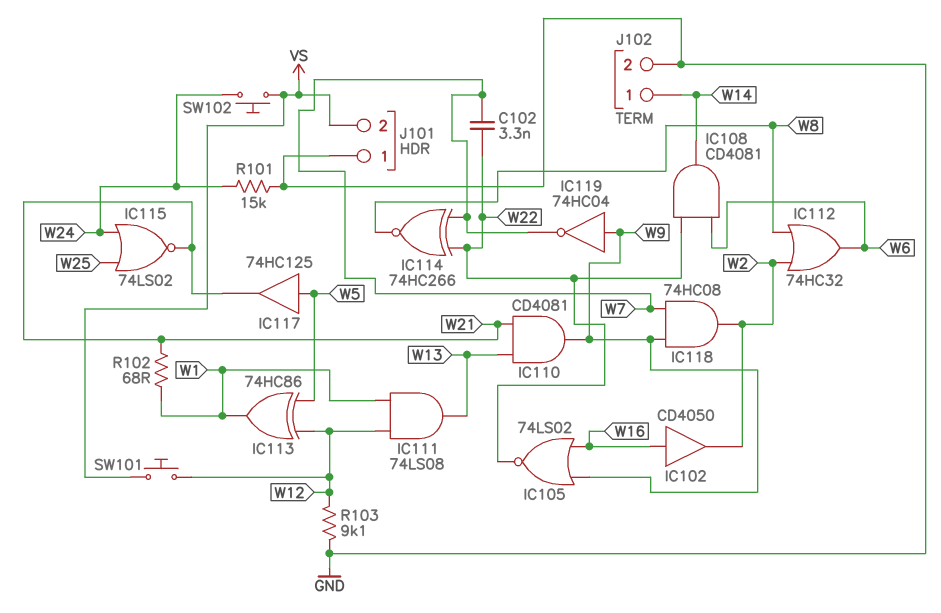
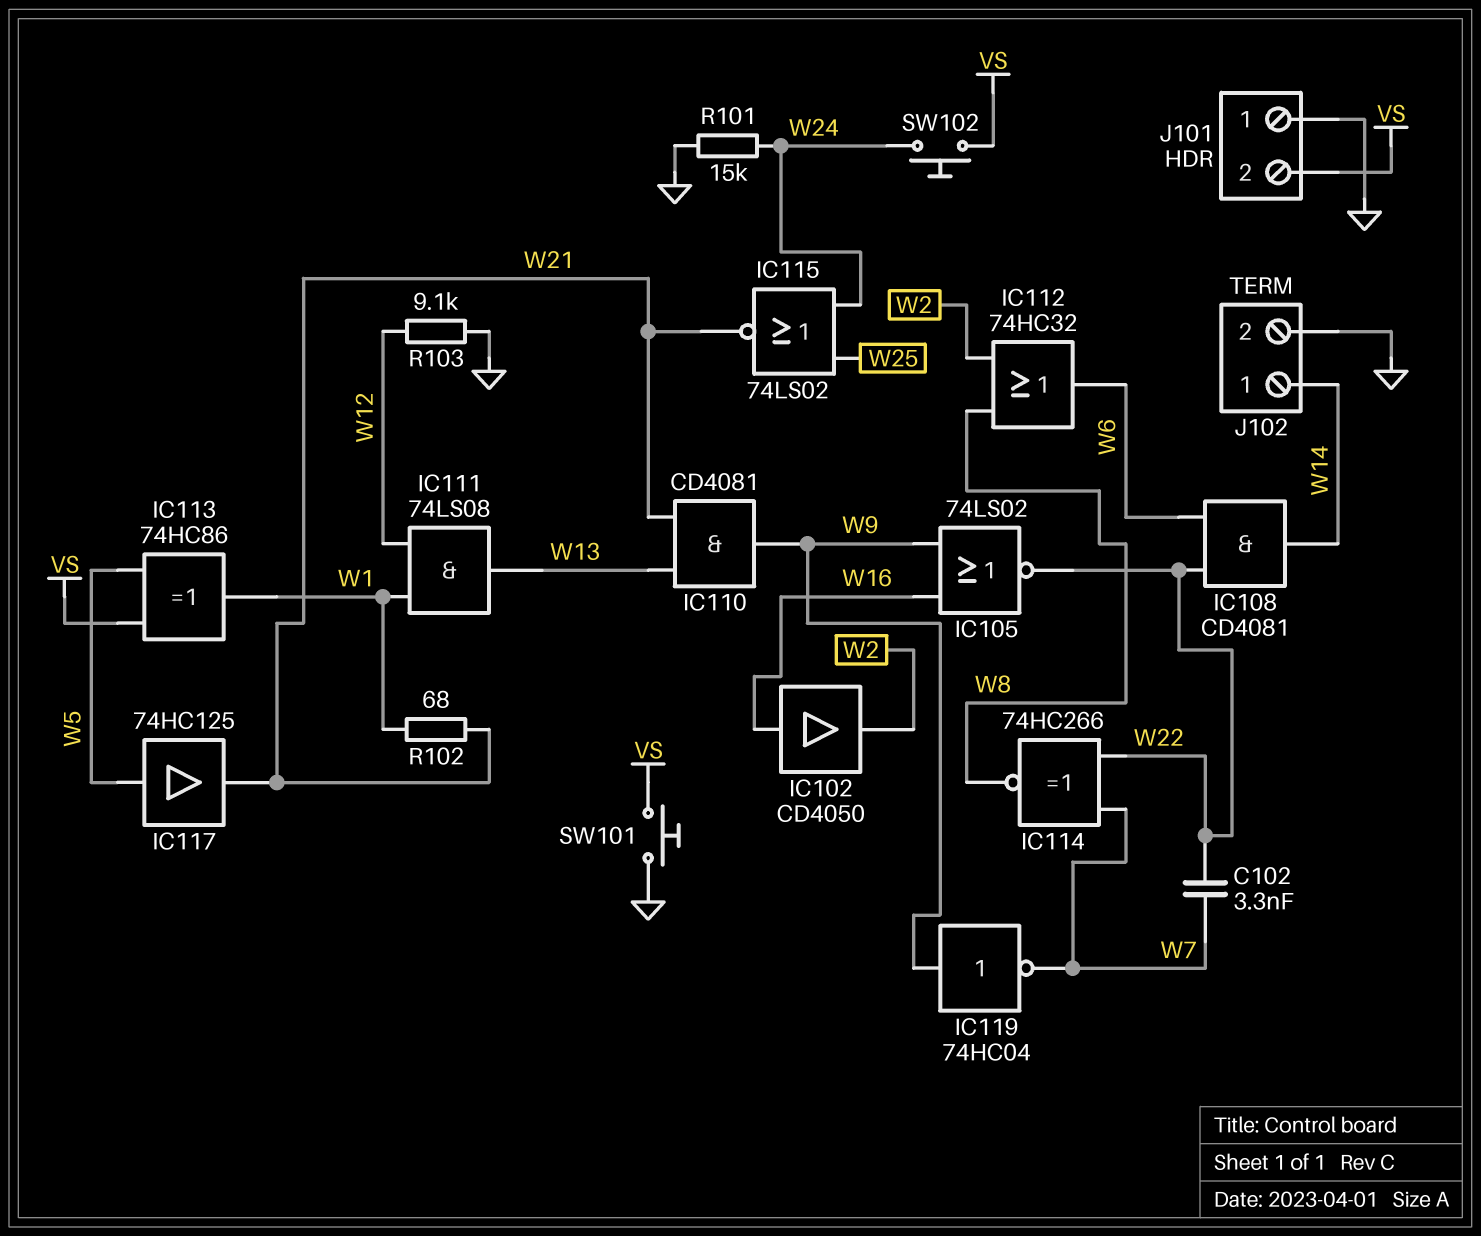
IC113: XOR 74HC86 (in W5, in W12, out W1) -> XOR 74HC86 (in VS, in W5, out W1)
IC118: AND 74HC08 (in W7, in W9, out W2) -> none
SW101: button (VS, W12) -> button (GND, VS)

